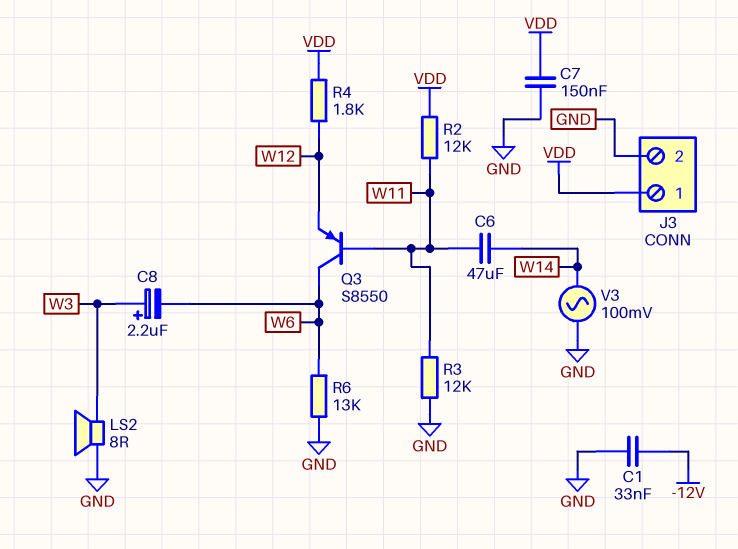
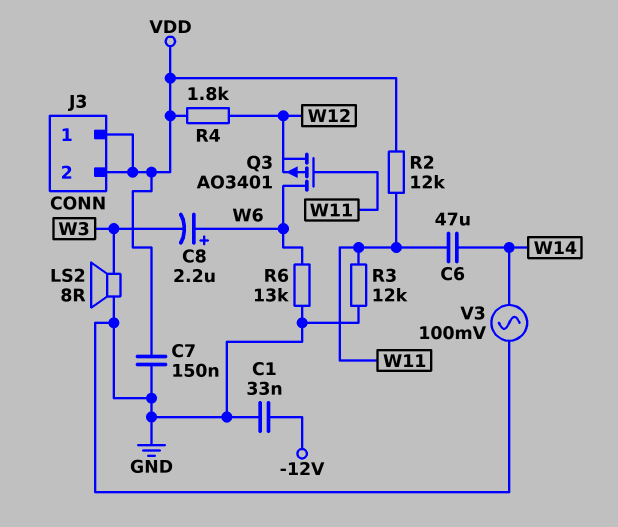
C8: 2.2uF (plus W3, minus W6) -> 2.2uF (plus W6, minus W3)
J3 pin 2: GND -> VDD
Q3: PNP S8550 (B W11, C W6, E W12) -> PMOS AO3401 (G W11, D W6, S W12)

